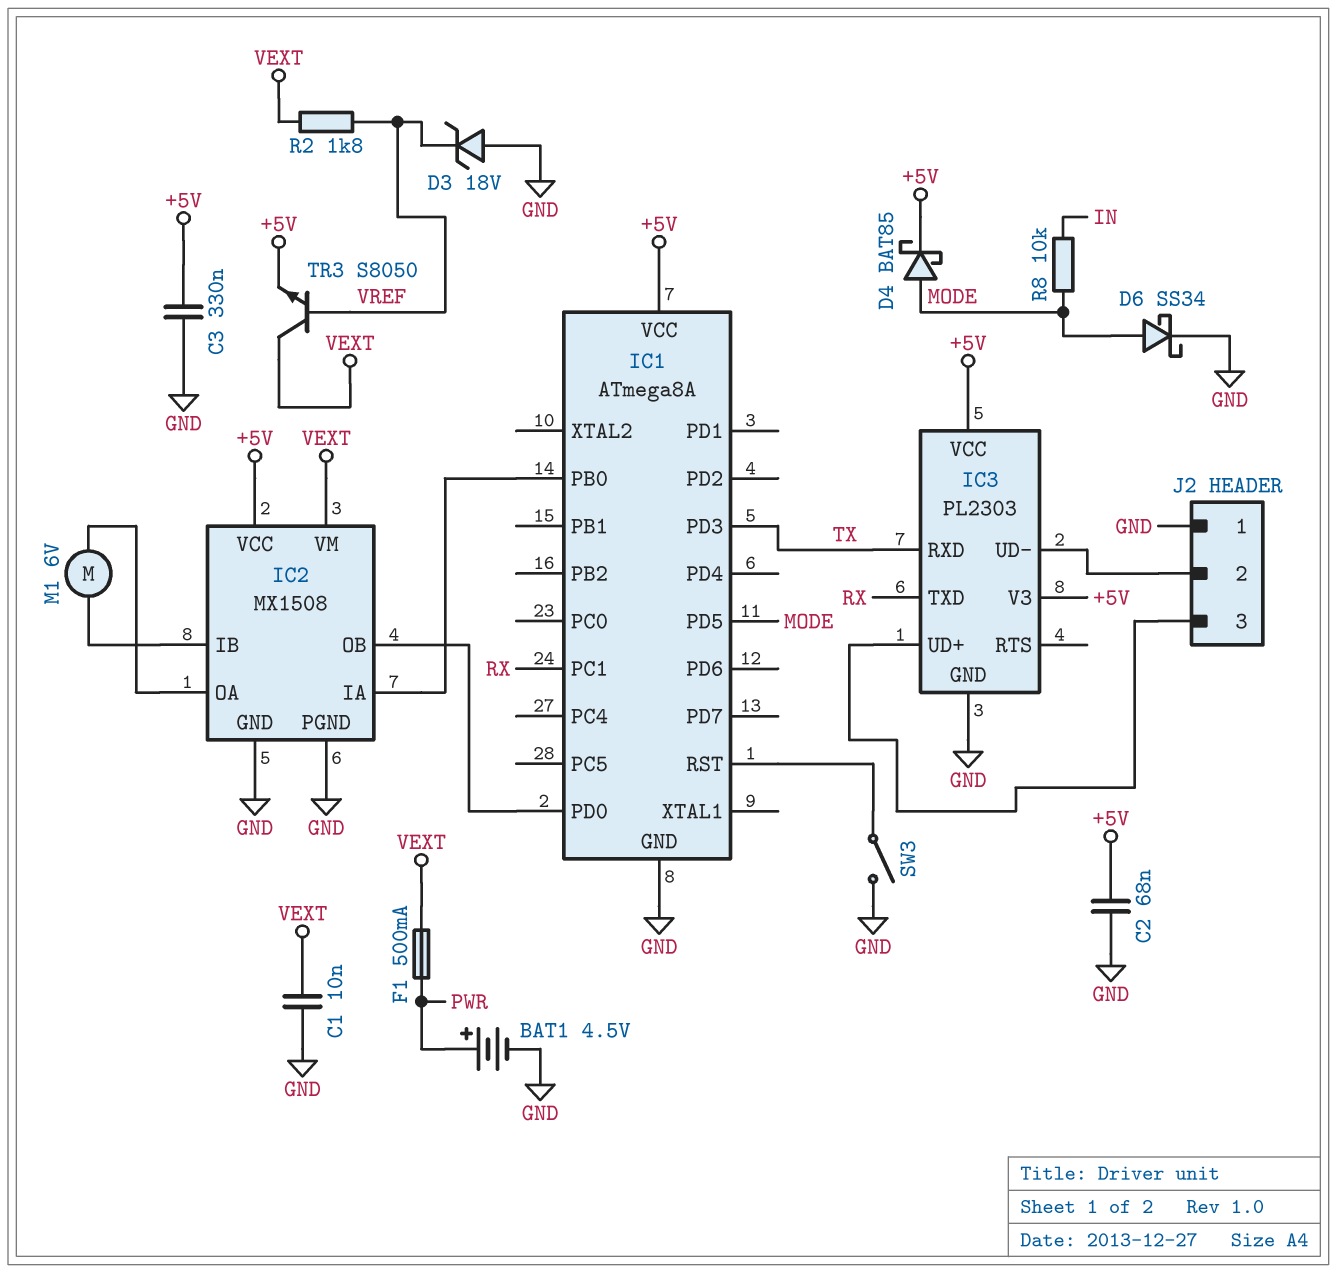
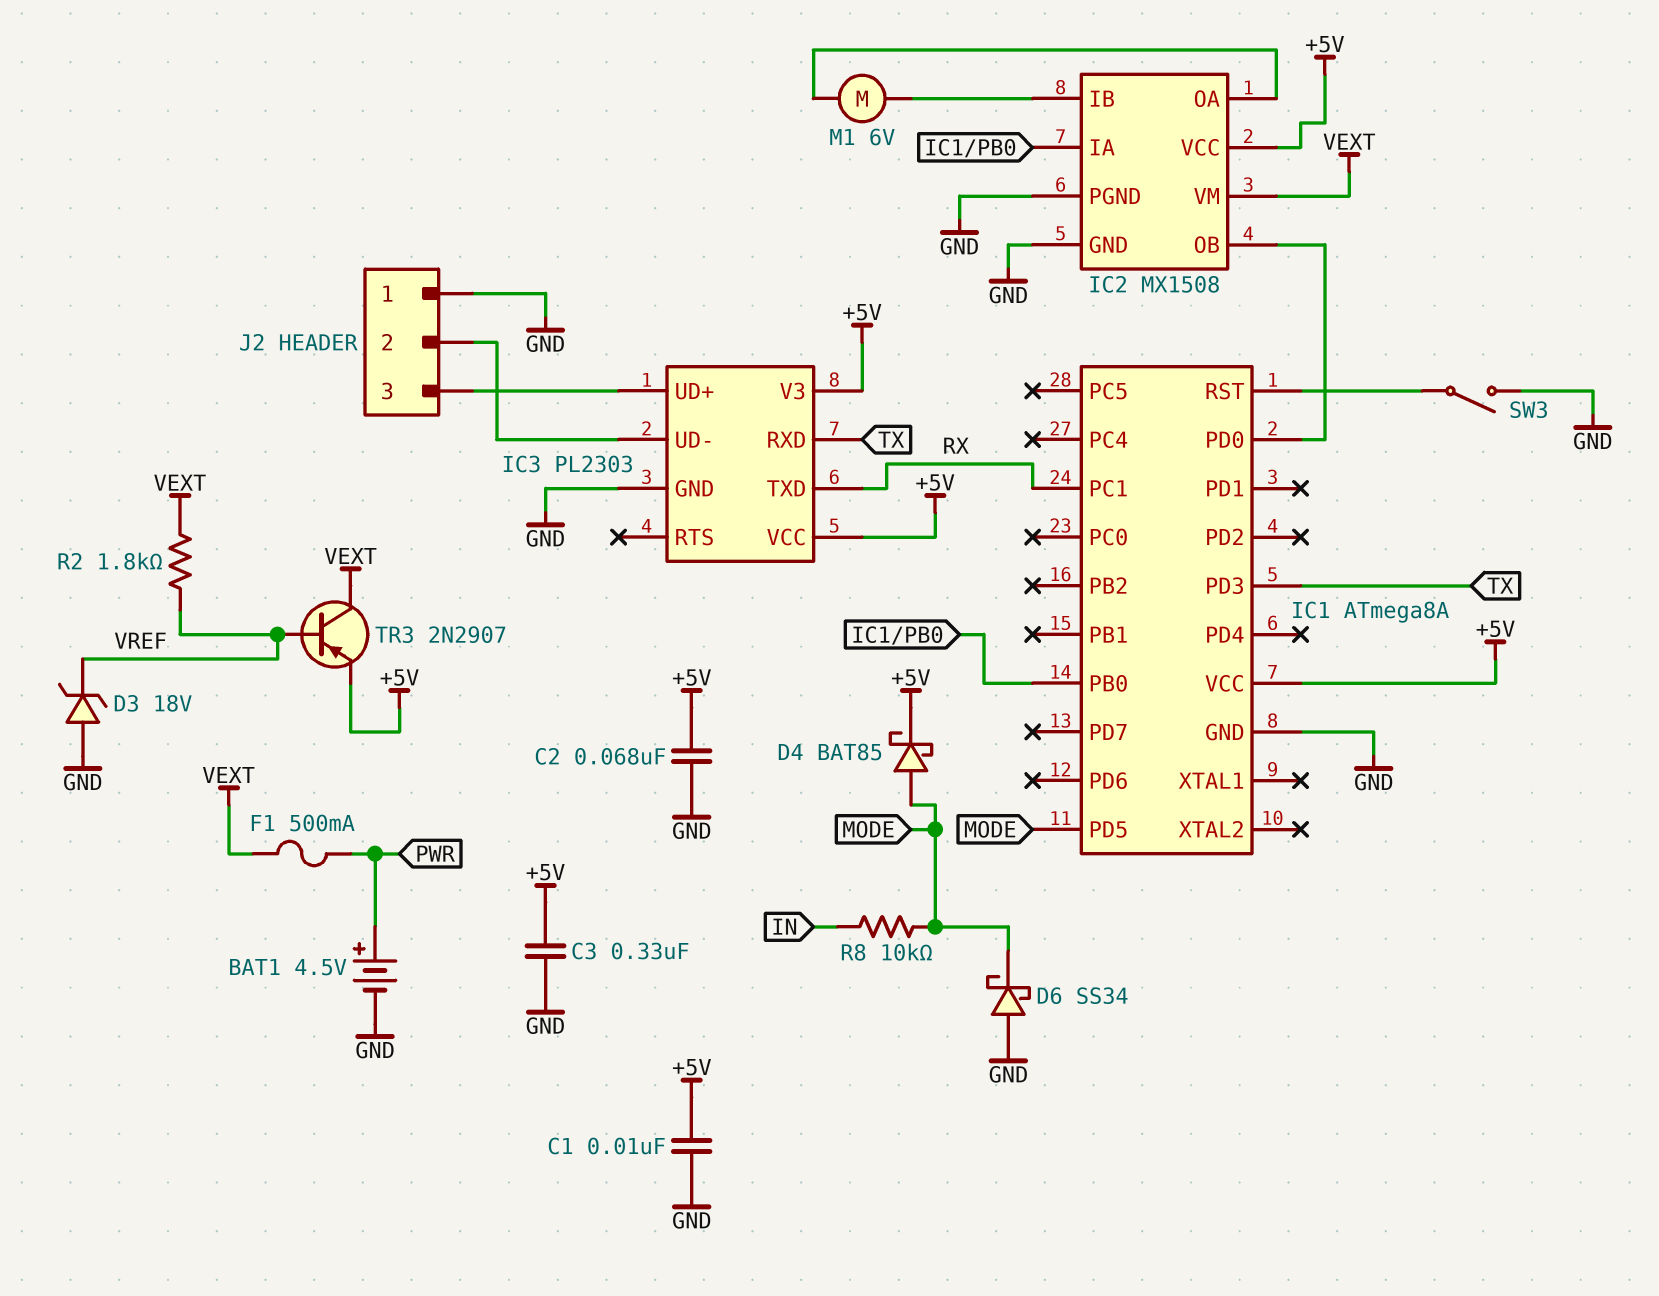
C1: 10nF (GND, VEXT) -> 10nF (+5V, GND)
D6: schottky SS34 (A MODE, K GND) -> schottky SS34 (A GND, K MODE)
TR3: NPN S8050 (B VREF, C VEXT, E +5V) -> PNP 2N2907 (B VREF, C VEXT, E +5V)

